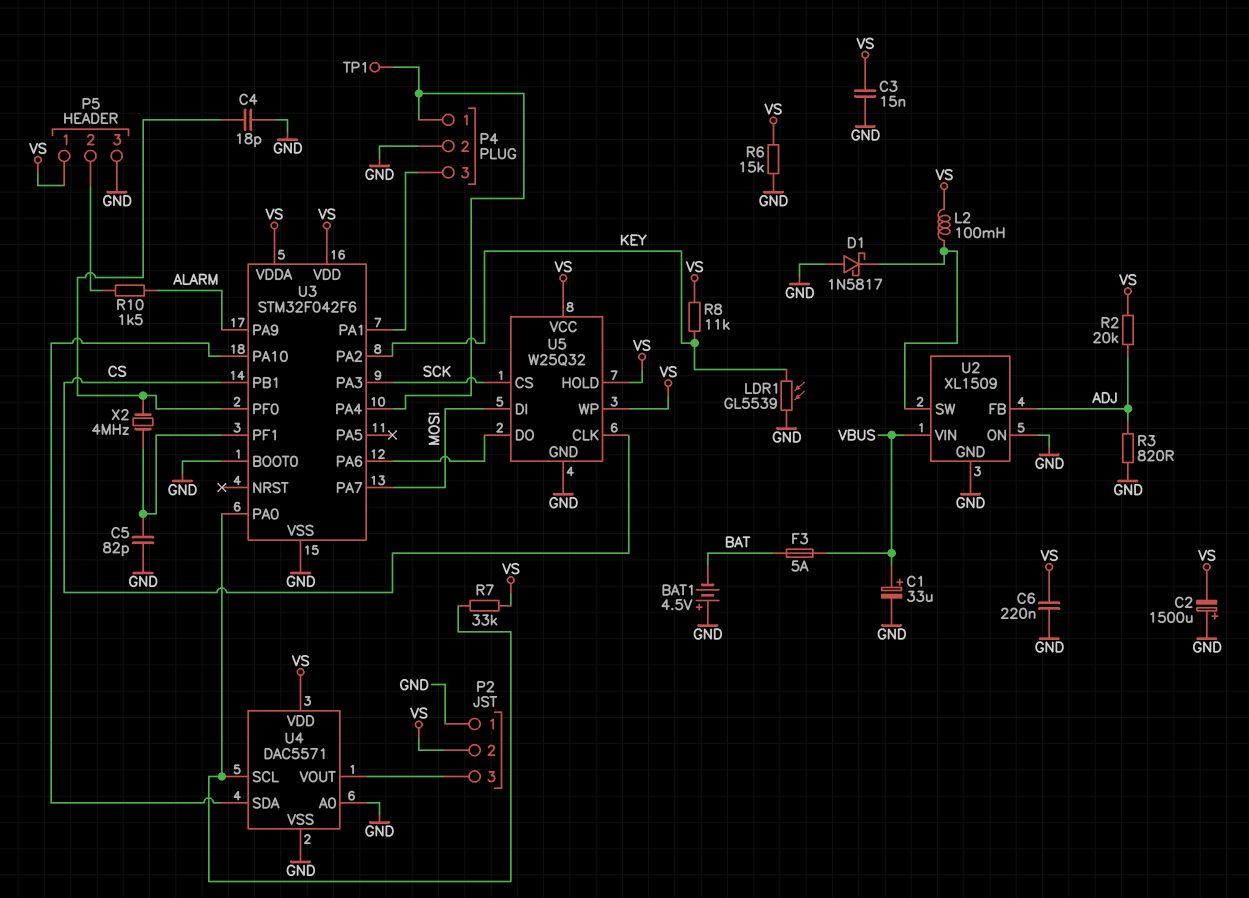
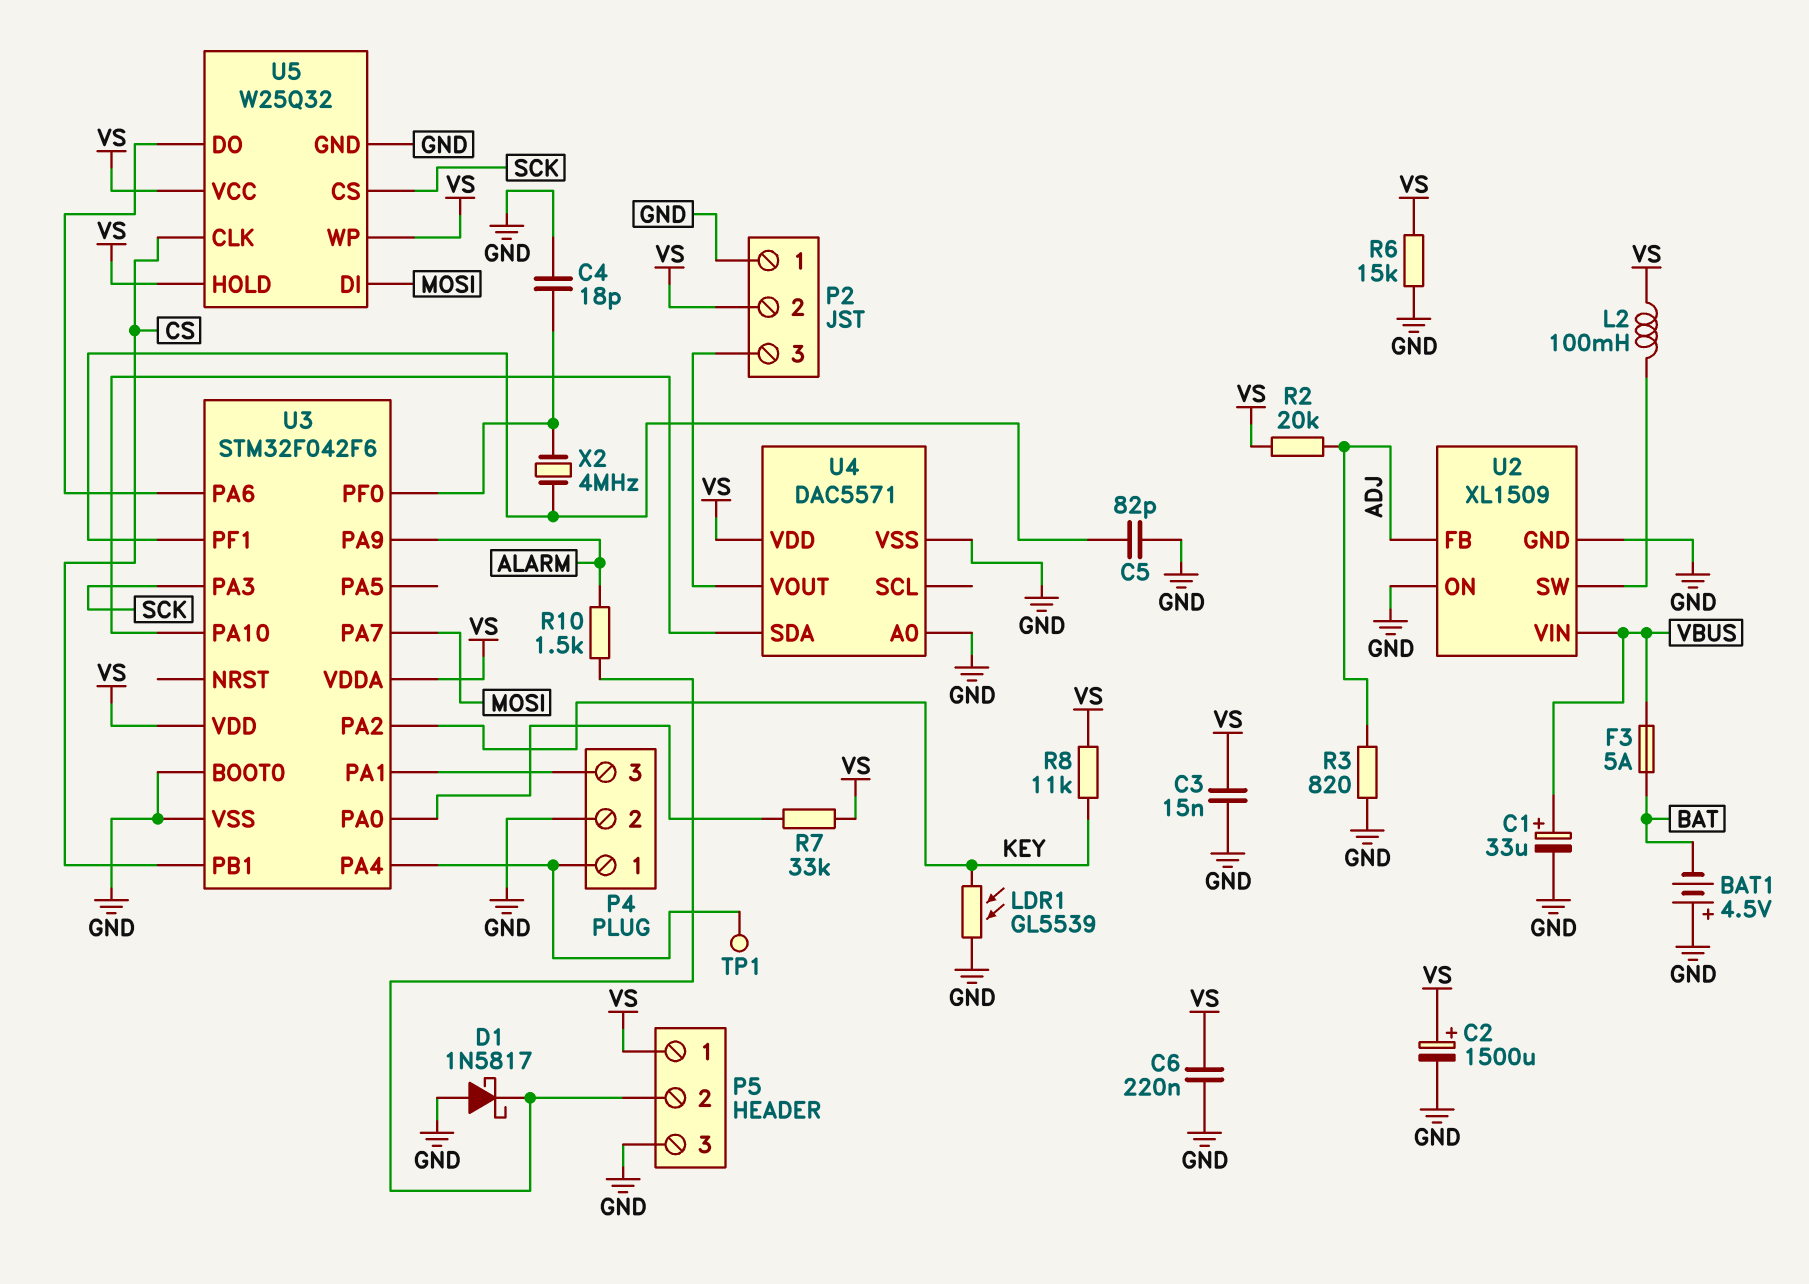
C2: 1500uF (plus GND, minus VS) -> 1500uF (plus VS, minus GND)
D1: schottky 1N5817 (A GND, K U2/SW) -> schottky 1N5817 (A GND, K P5/2)
U4 pin SCL: U3/PA0 -> none

